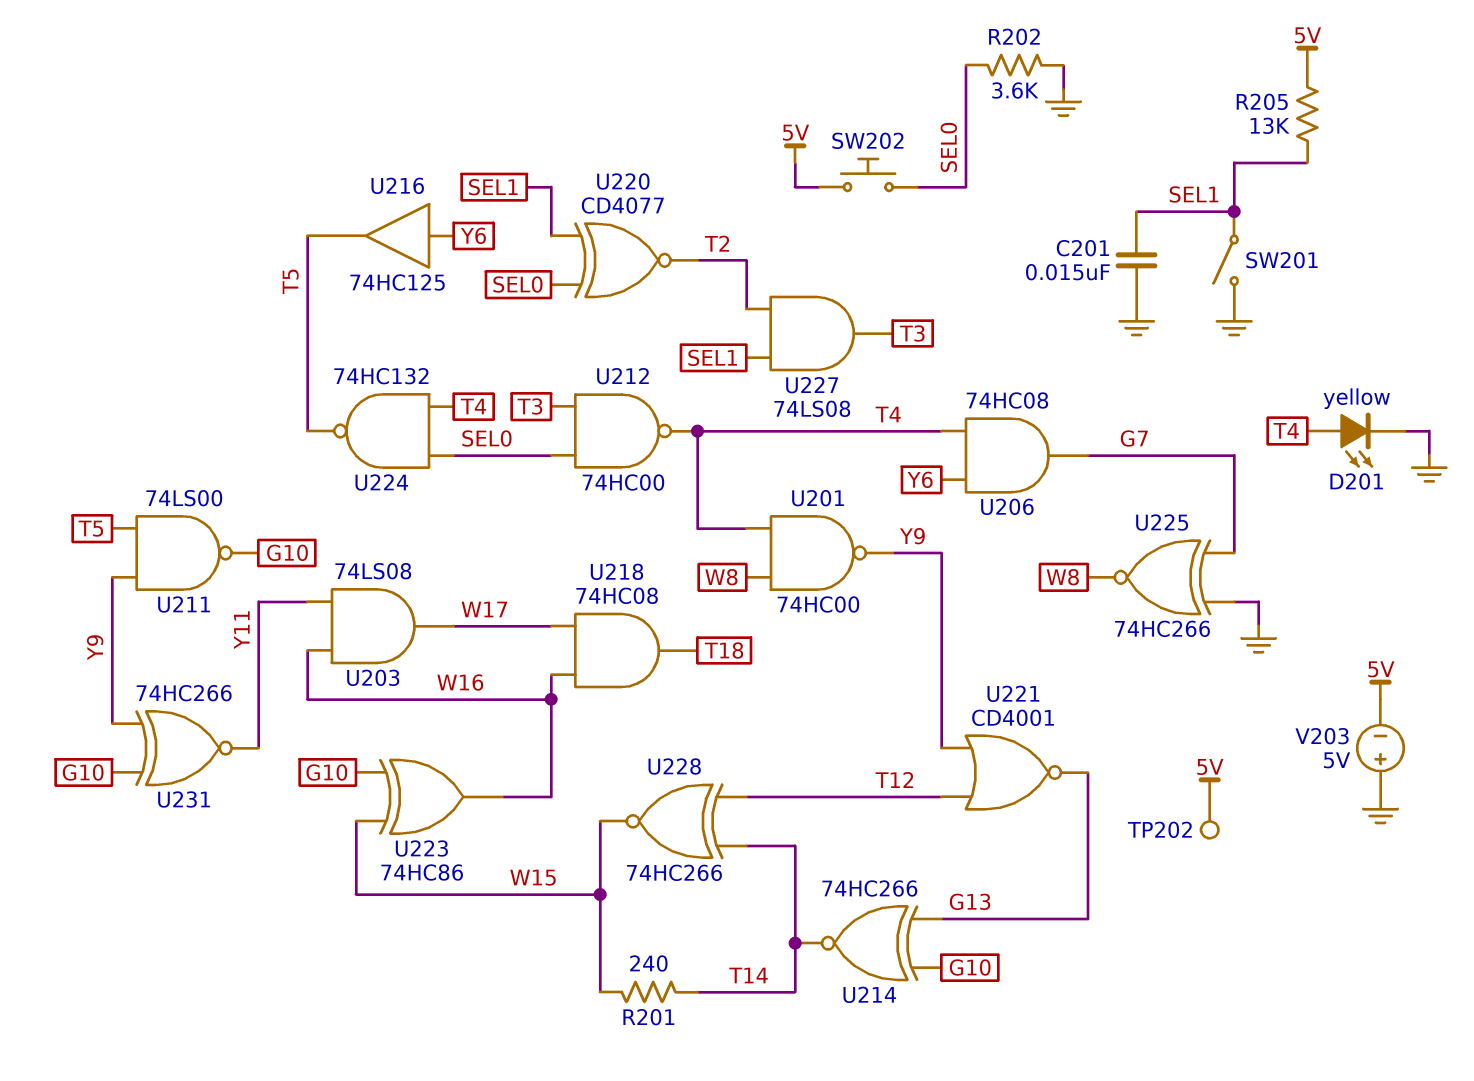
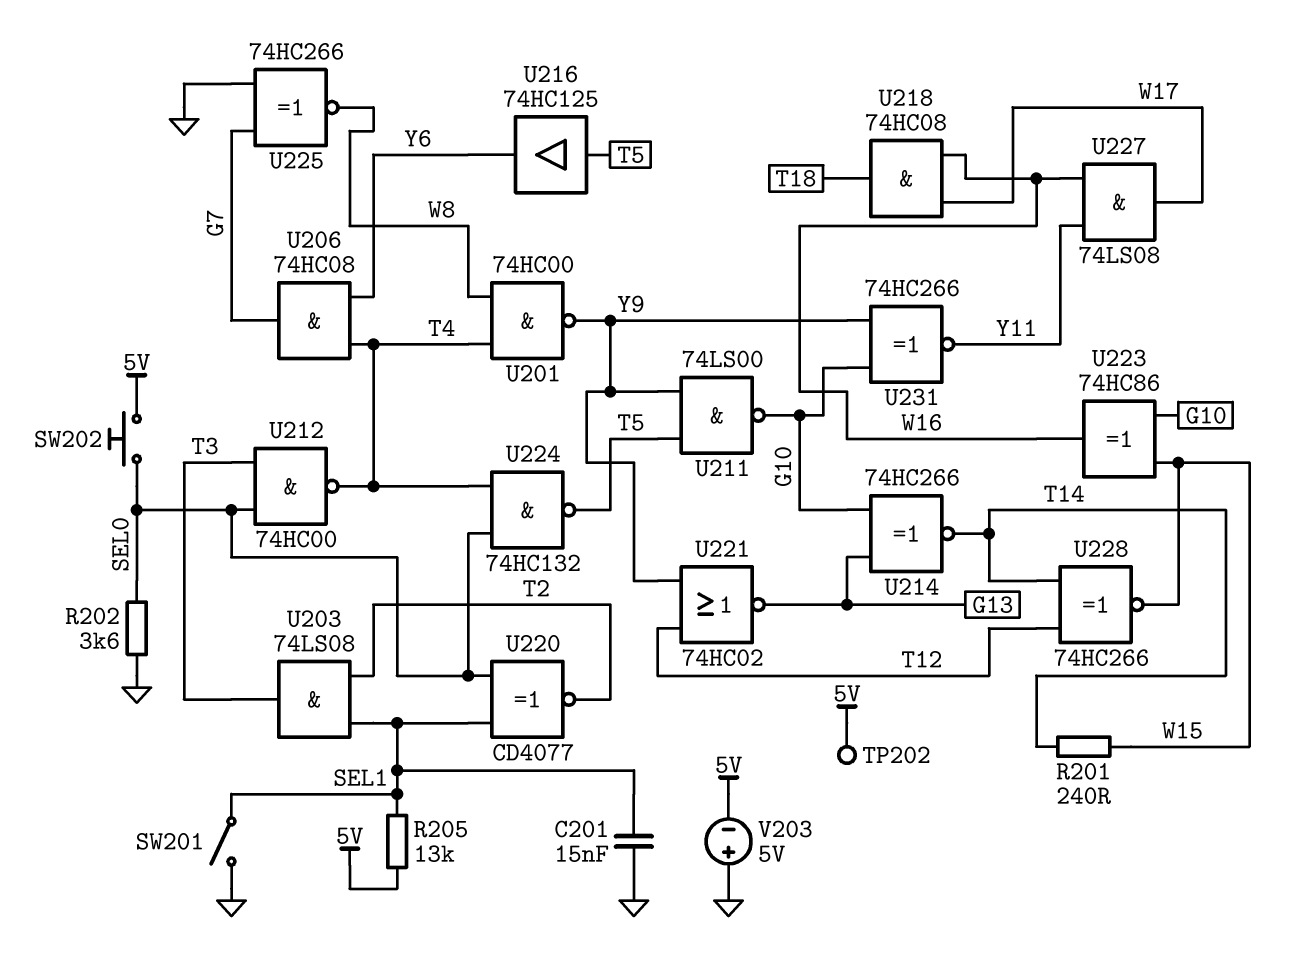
D201: LED yellow (A T4, K GND) -> none
U203: AND 74LS08 (in W16, in Y11, out W17) -> AND 74LS08 (in SEL1, in T2, out T3)
U216: buffer 74HC125 (in Y6, out T5) -> buffer 74HC125 (in T5, out Y6)
U221: NOR CD4001 (in T12, in Y9, out G13) -> NOR 74HC02 (in T12, in Y9, out G13)
U227: AND 74LS08 (in SEL1, in T2, out T3) -> AND 74LS08 (in W16, in Y11, out W17)

